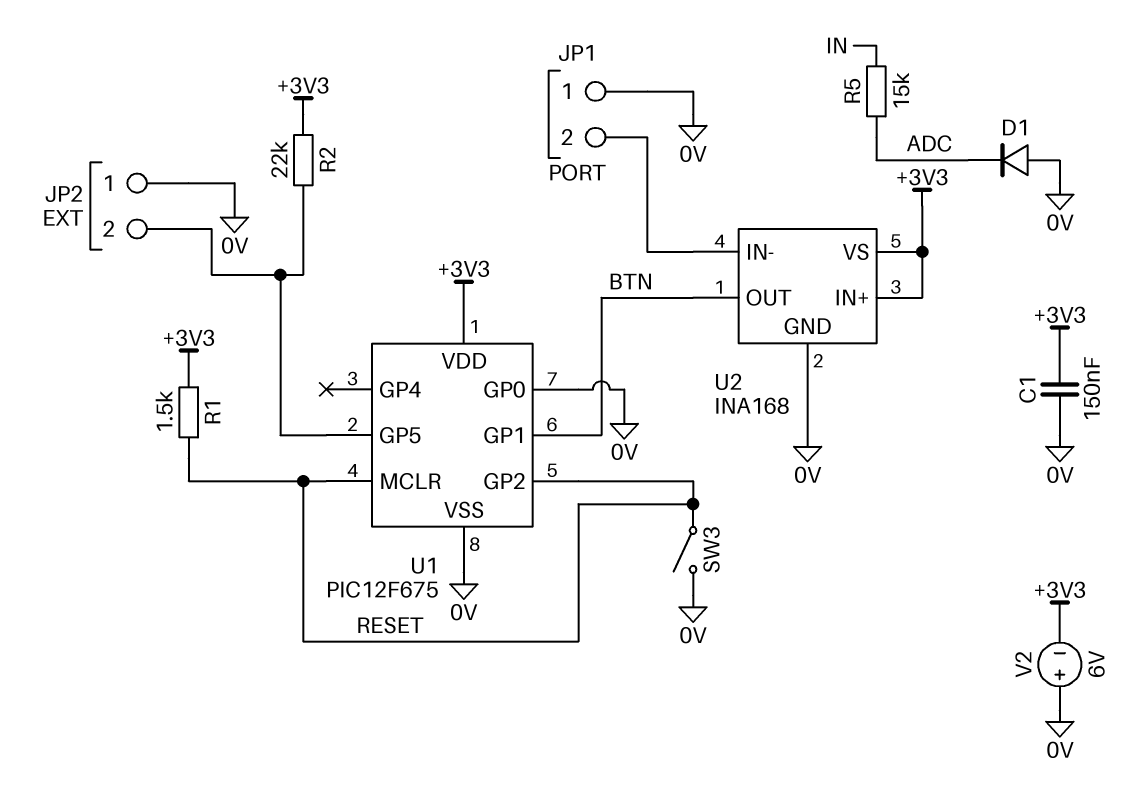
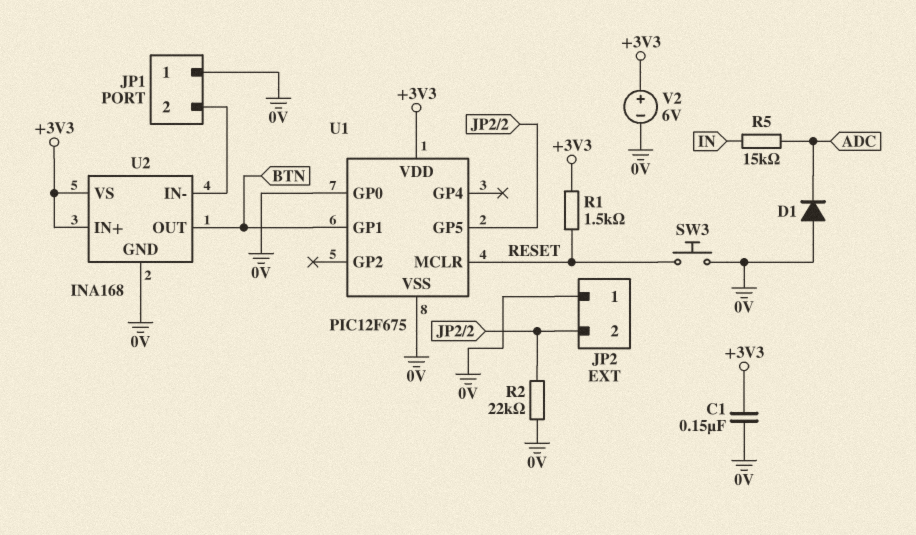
R2: 22k (+3V3, JP2/2) -> 22k (0V, JP2/2)
SW3: switch (0V, RESET) -> button (0V, RESET)
U1 pin GP2: RESET -> none
V2: 6V (plus 0V, minus +3V3) -> 6V (plus +3V3, minus 0V)

